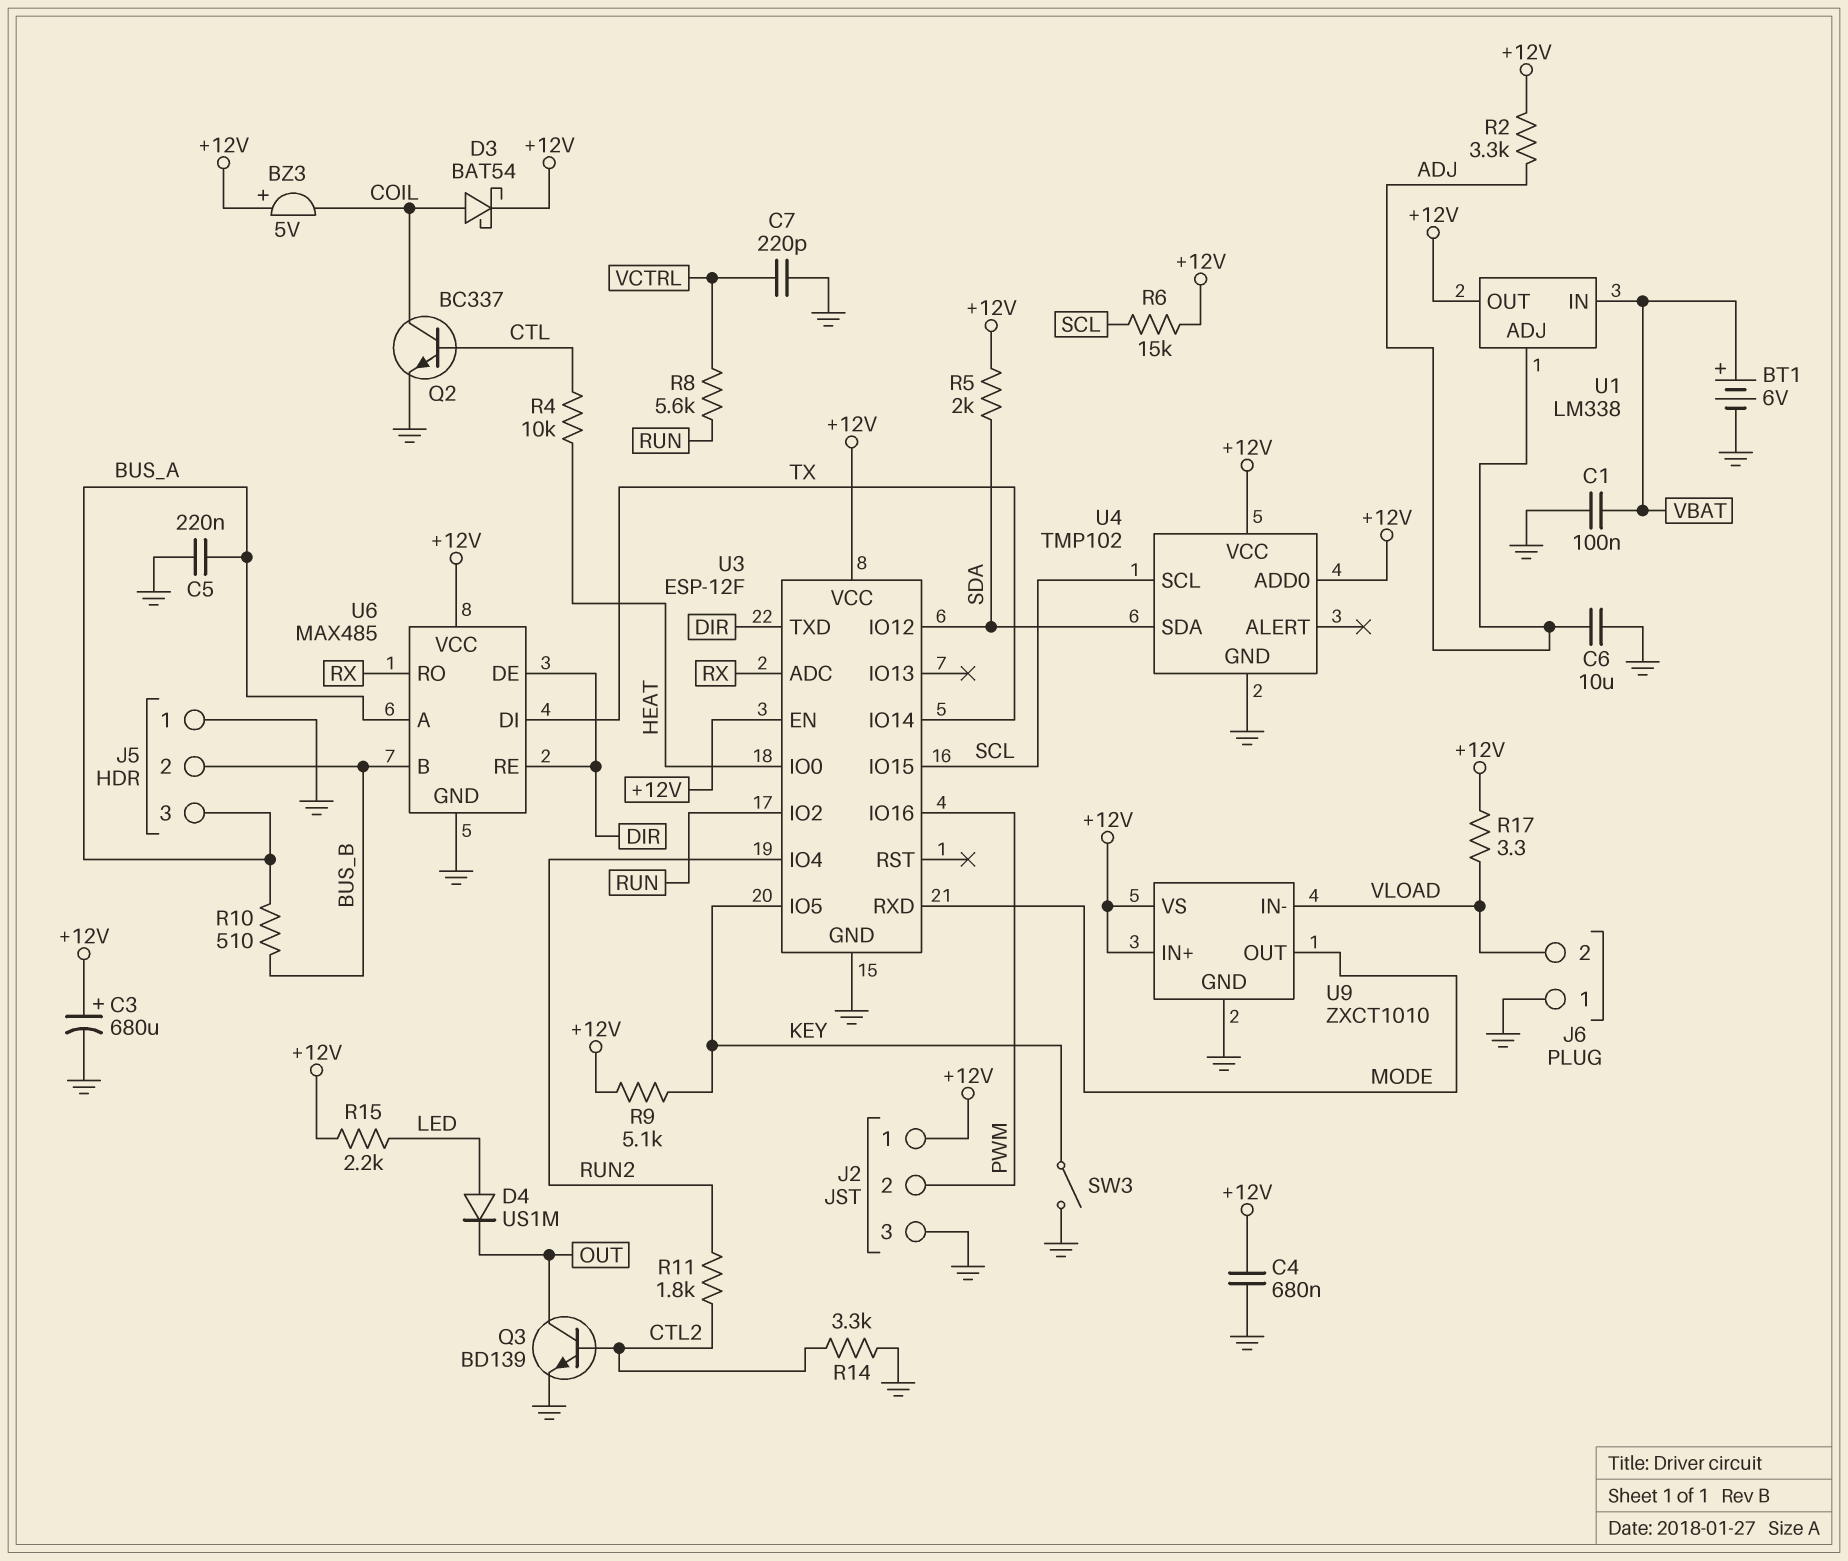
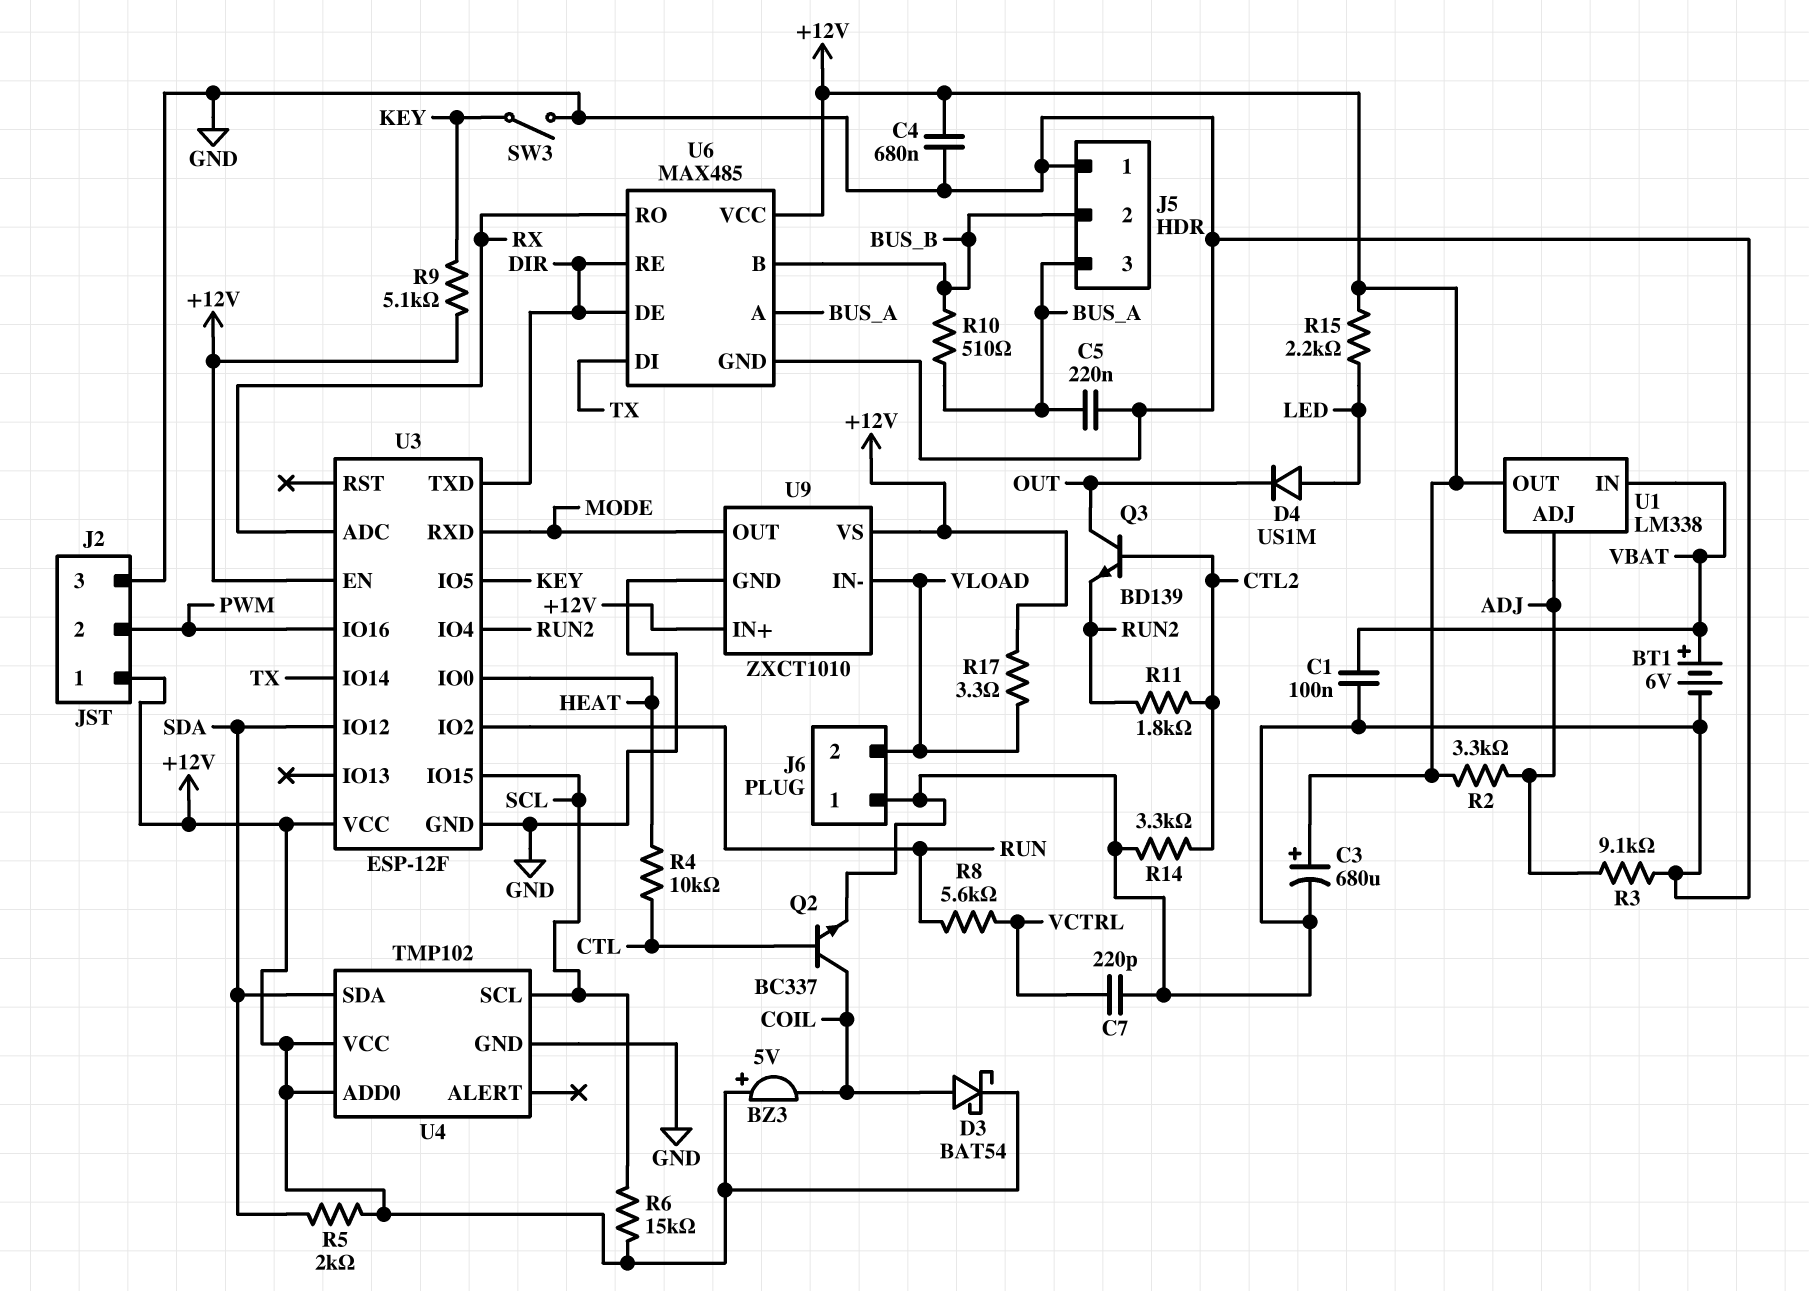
C6: 10uF (ADJ, GND) -> none
Q3: NPN BD139 (B CTL2, C OUT, E GND) -> NPN BD139 (B CTL2, C OUT, E RUN2)
R3: none -> 9.1k (ADJ, GND)

